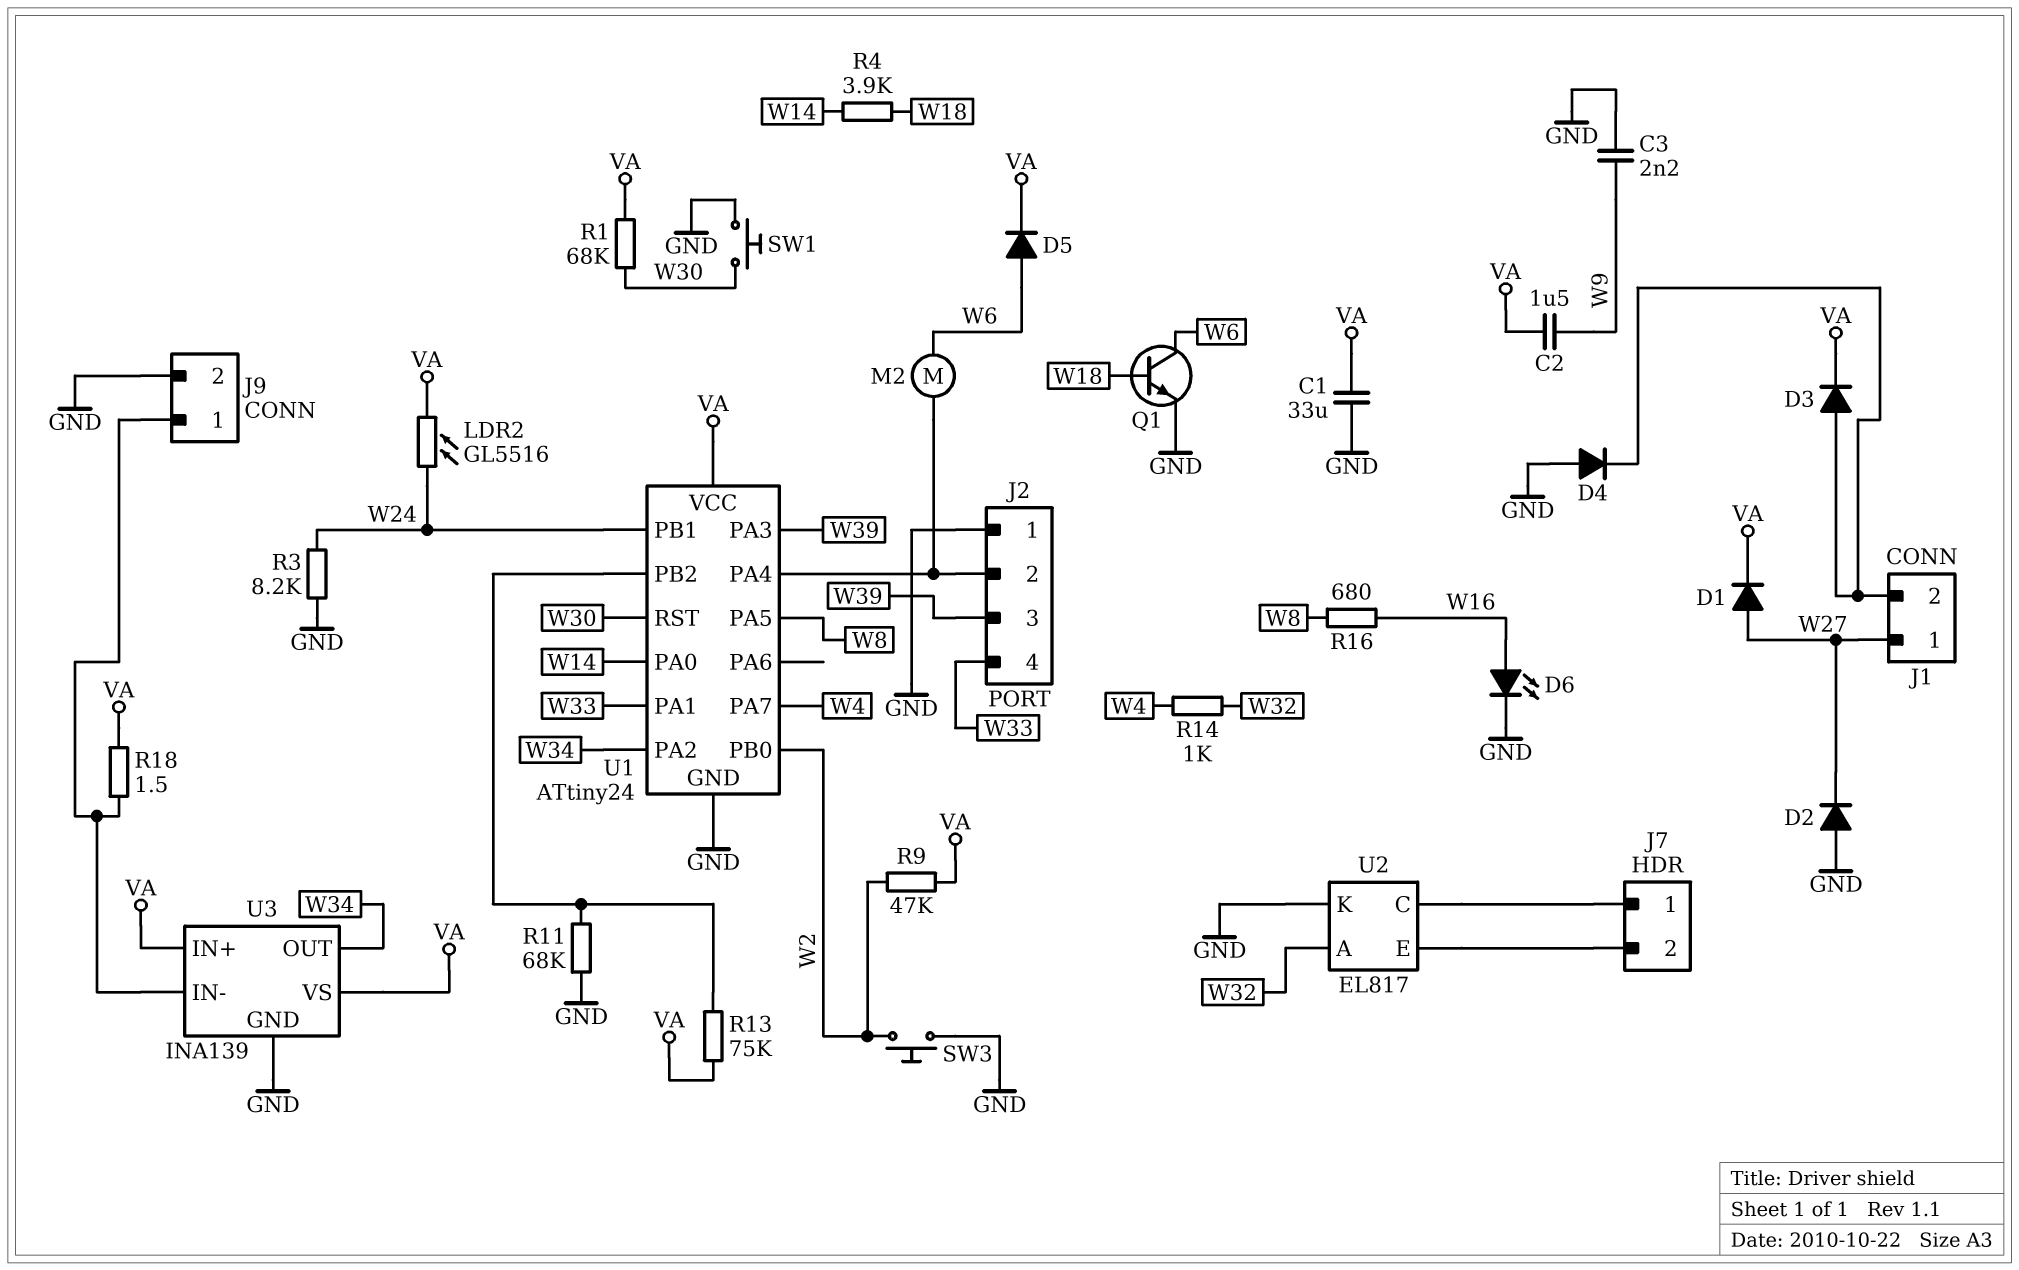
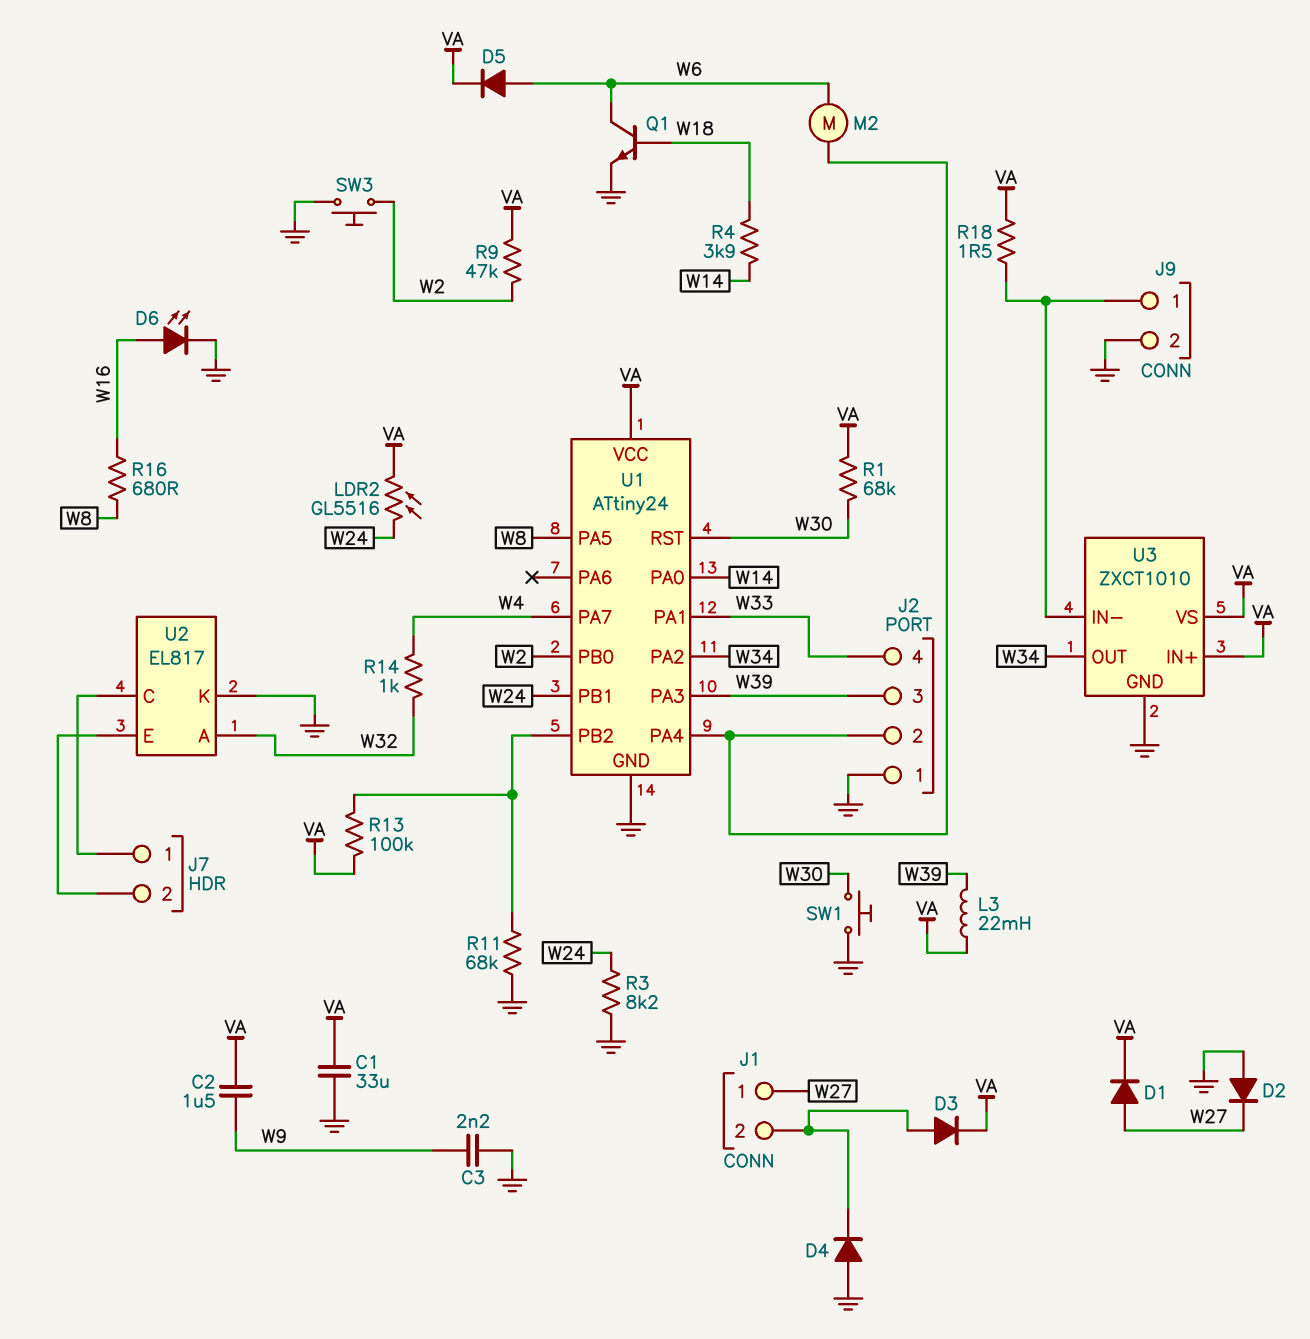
L3: none -> 22mH (VA, W39)
R13: 75k (U1/PB2, VA) -> 100k (U1/PB2, VA)
U3: INA139 -> ZXCT1010

